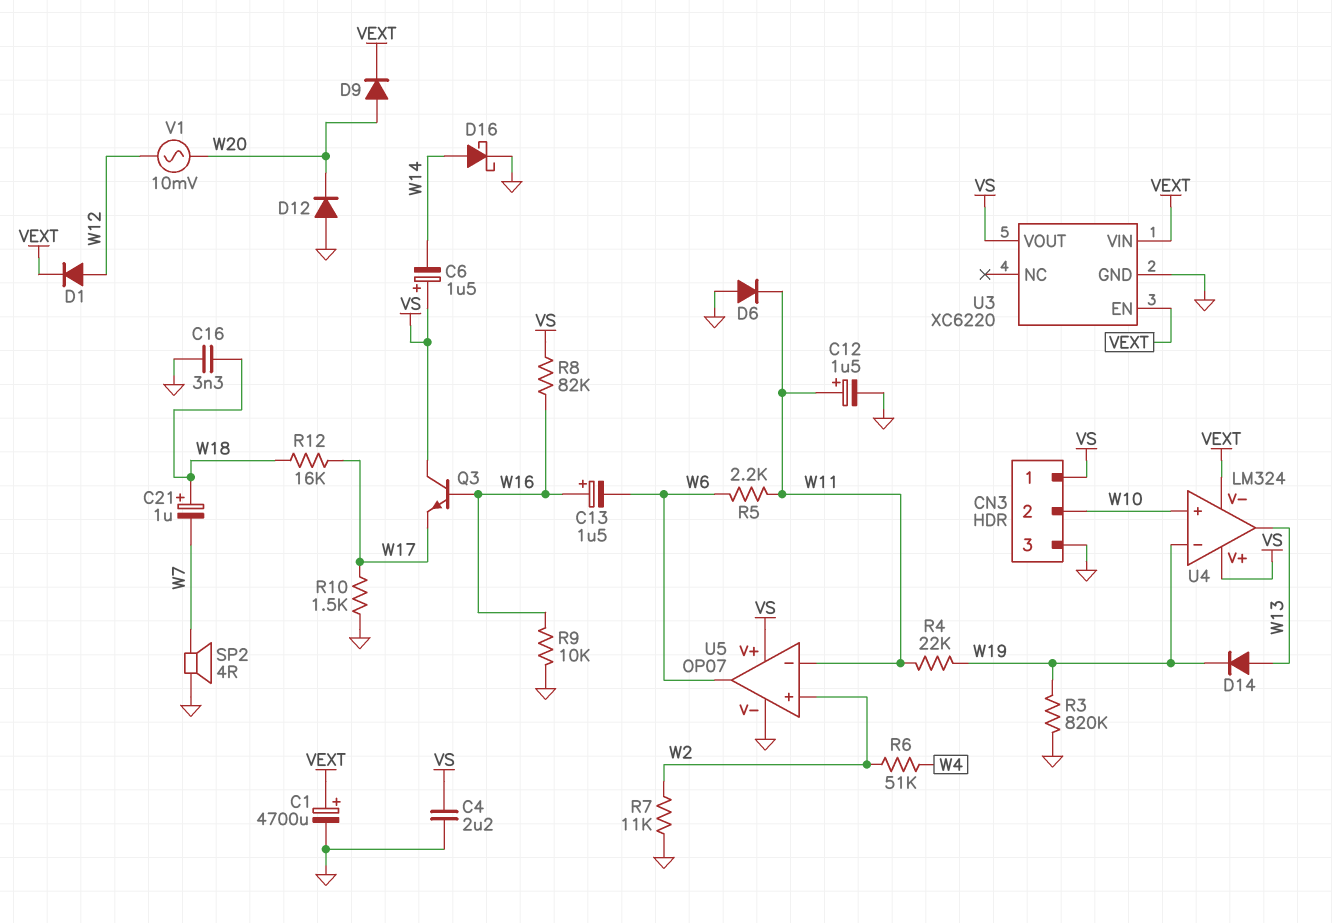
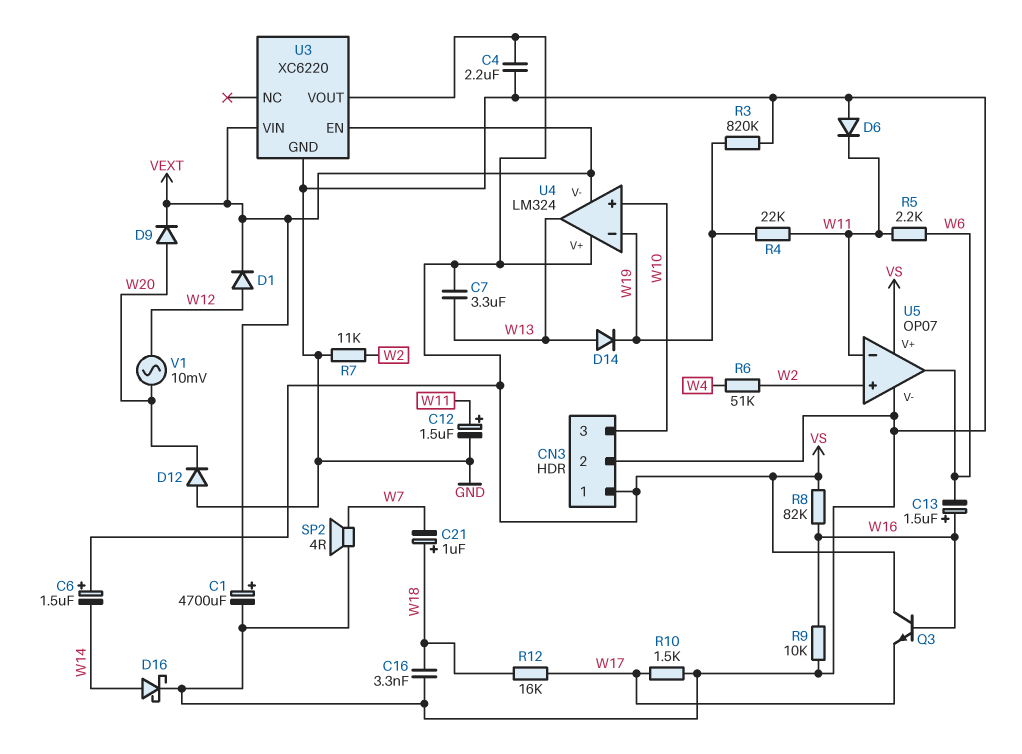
C7: none -> 3.3uF (VS, W13)
CN3 pin 2: W10 -> GND
CN3 pin 3: GND -> W10

